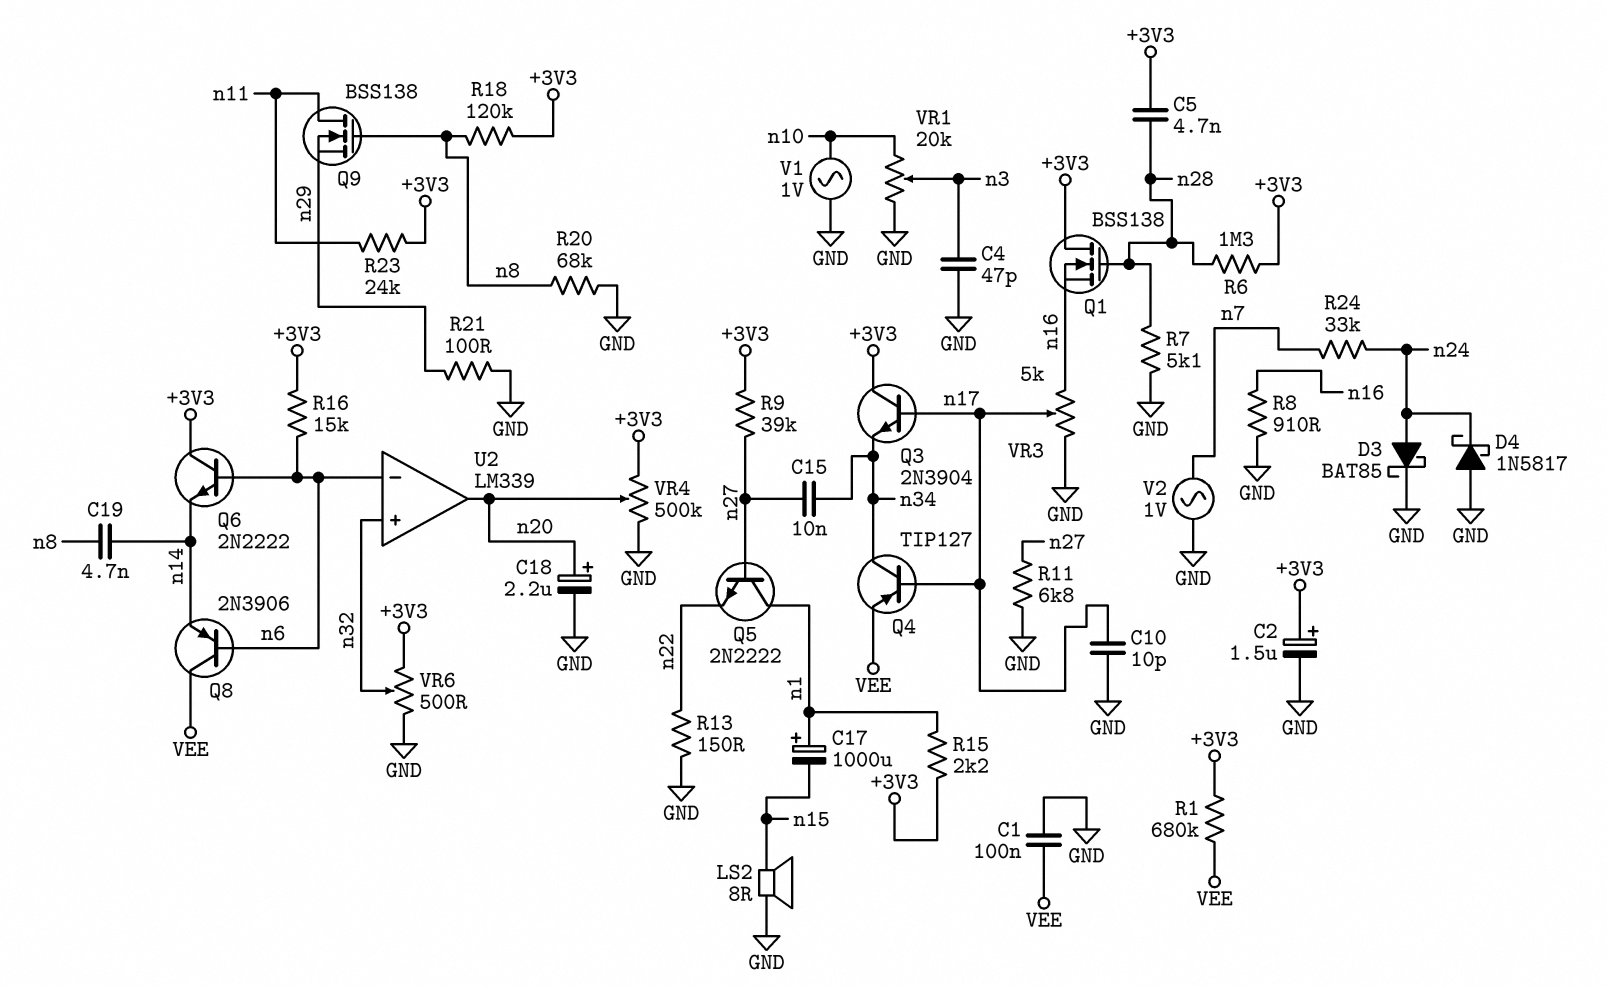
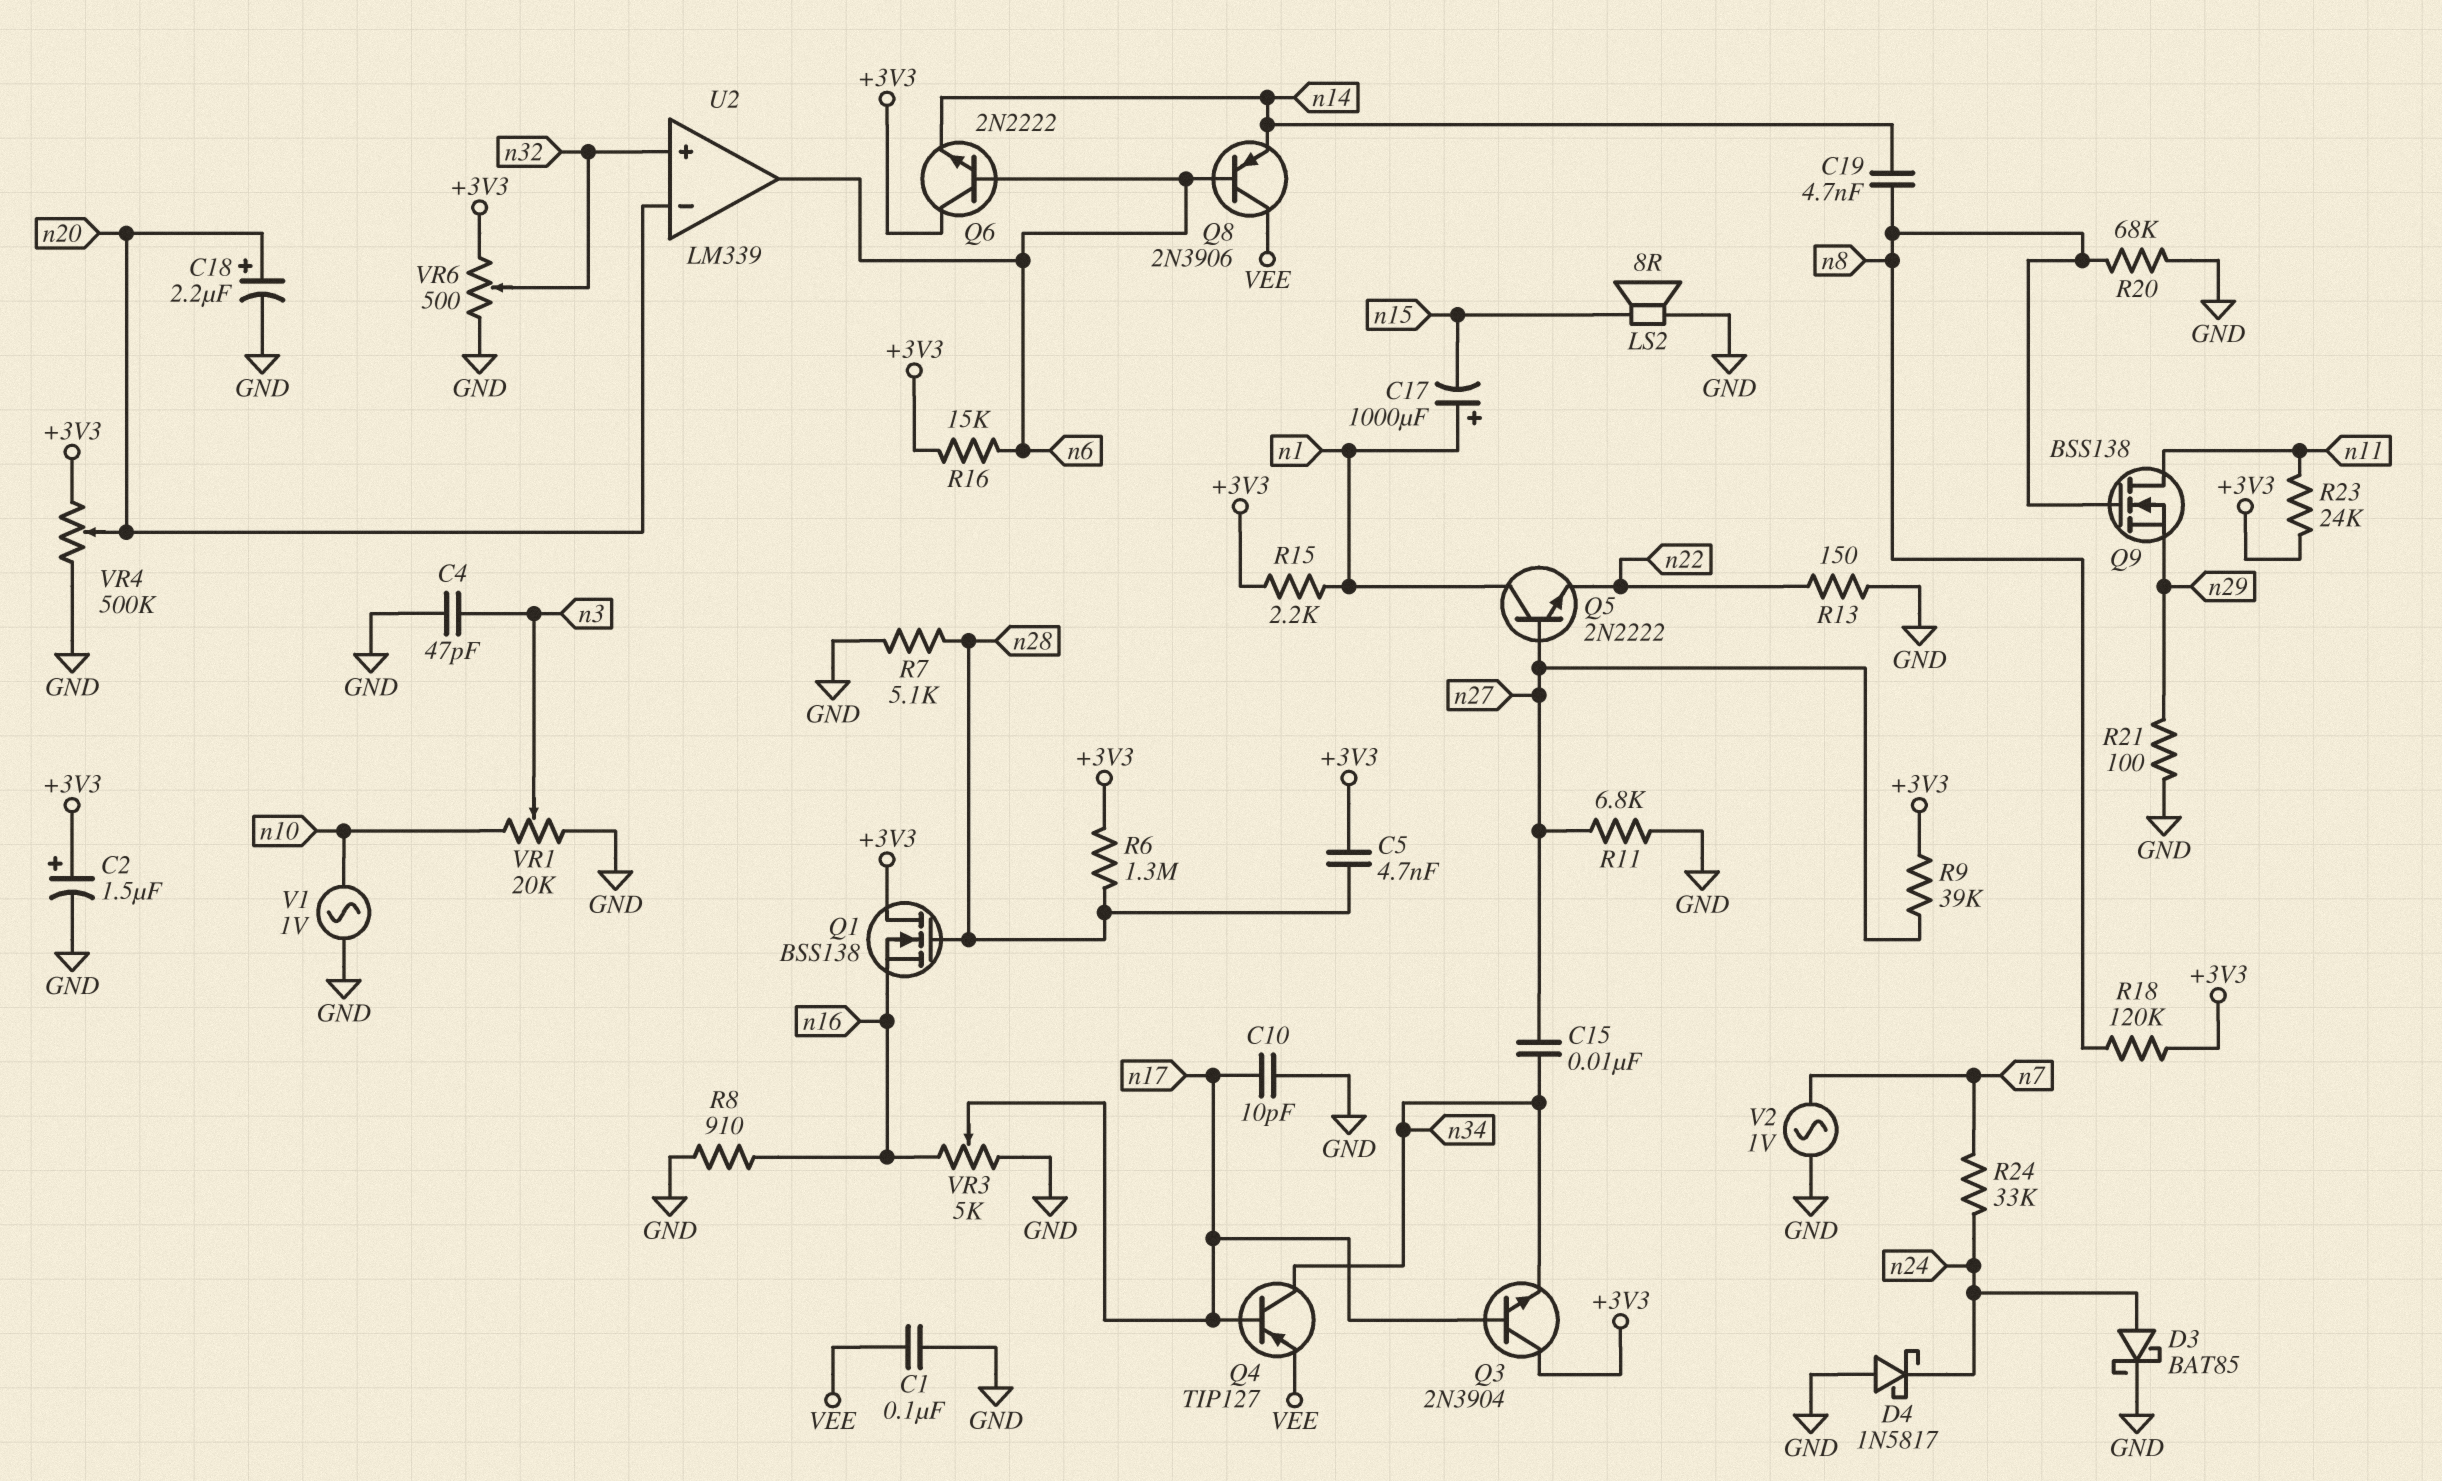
R1: 680k (+3V3, VEE) -> none
U2 pin in-: n6 -> n20
U2 pin out: n20 -> n6

